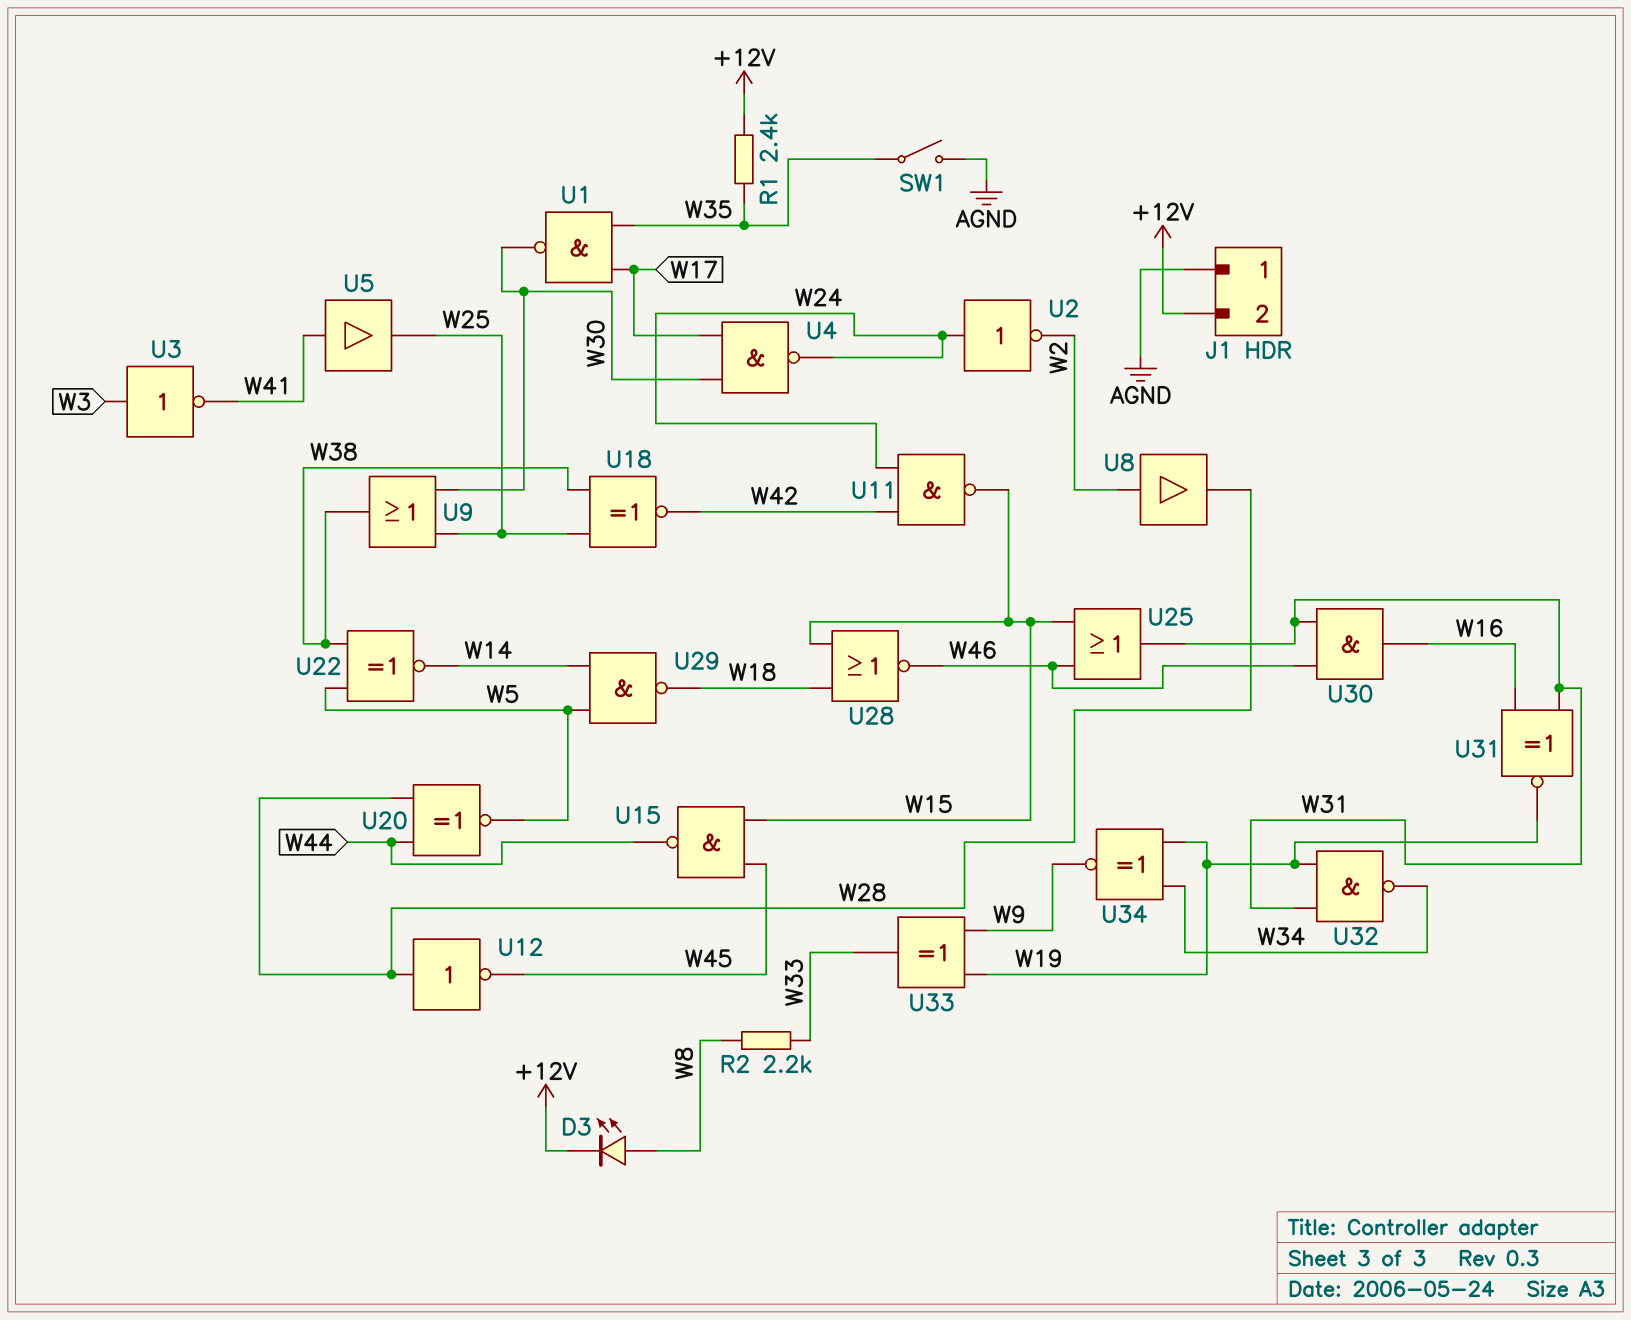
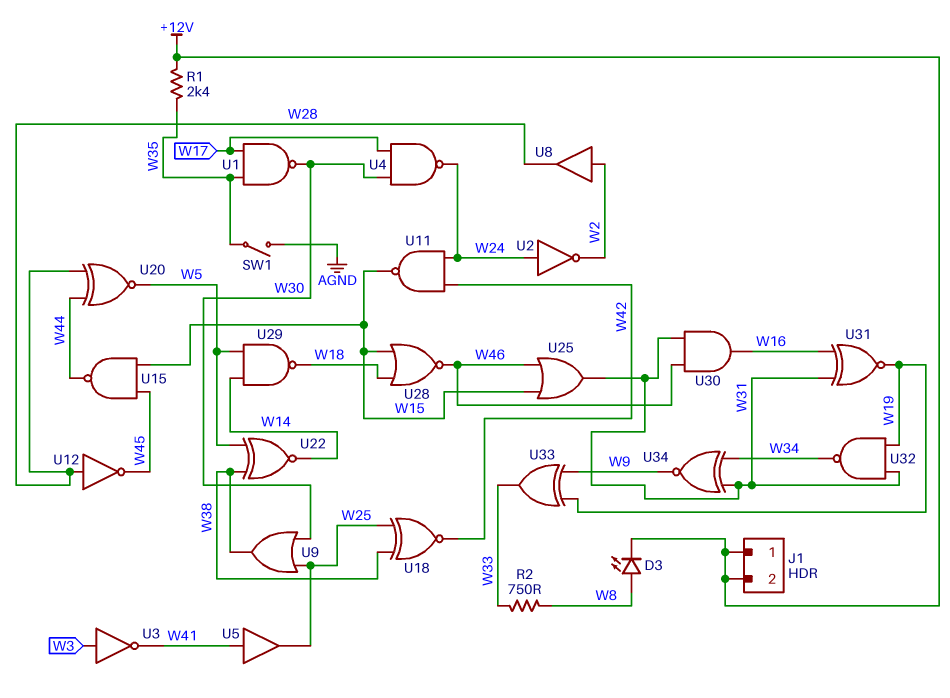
J1 pin 1: AGND -> +12V
R2: 2.2k (W8, W33) -> 750 (W8, W33)
U34: XNOR (in W19, in W34, out W9) -> XNOR (in W31, in W34, out W9)

